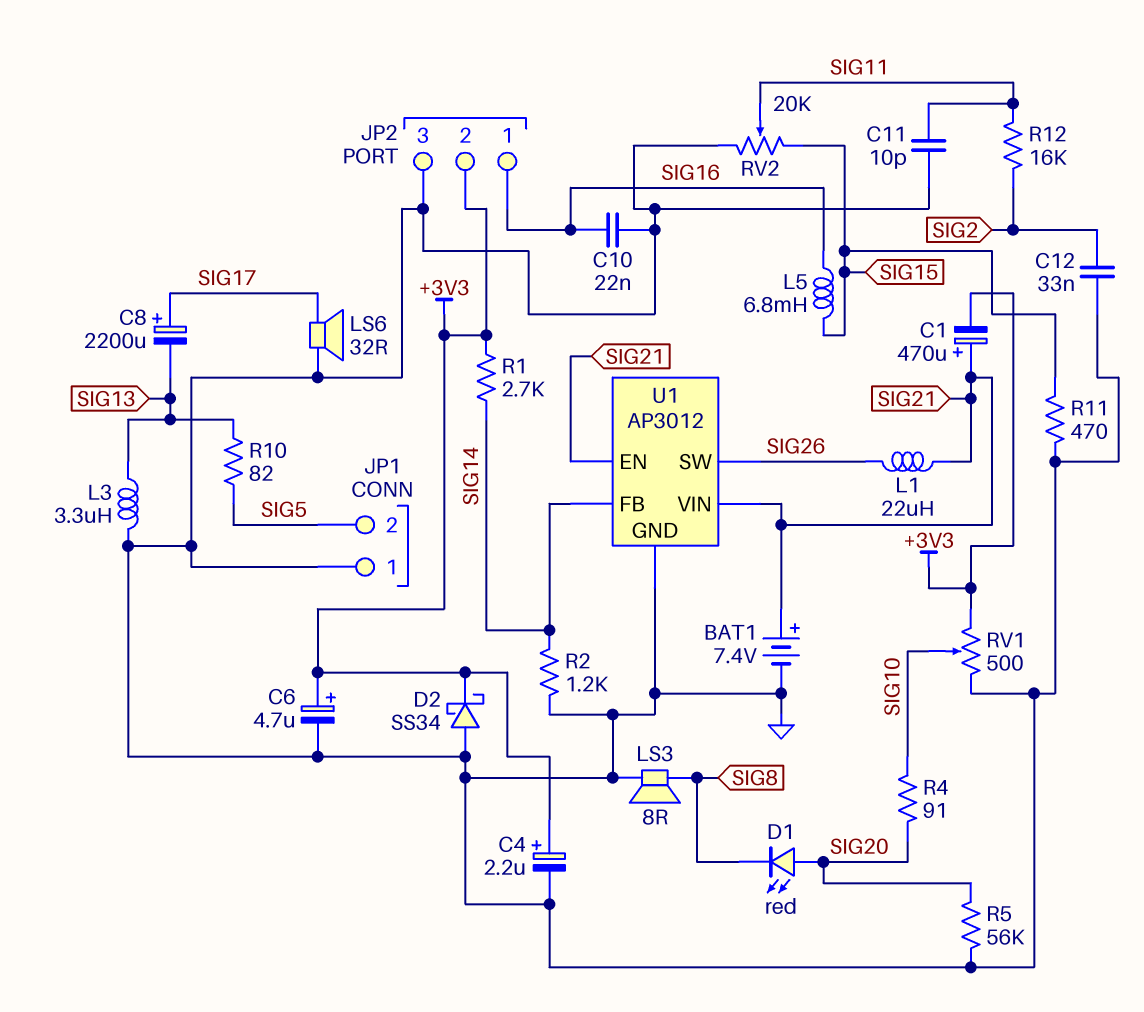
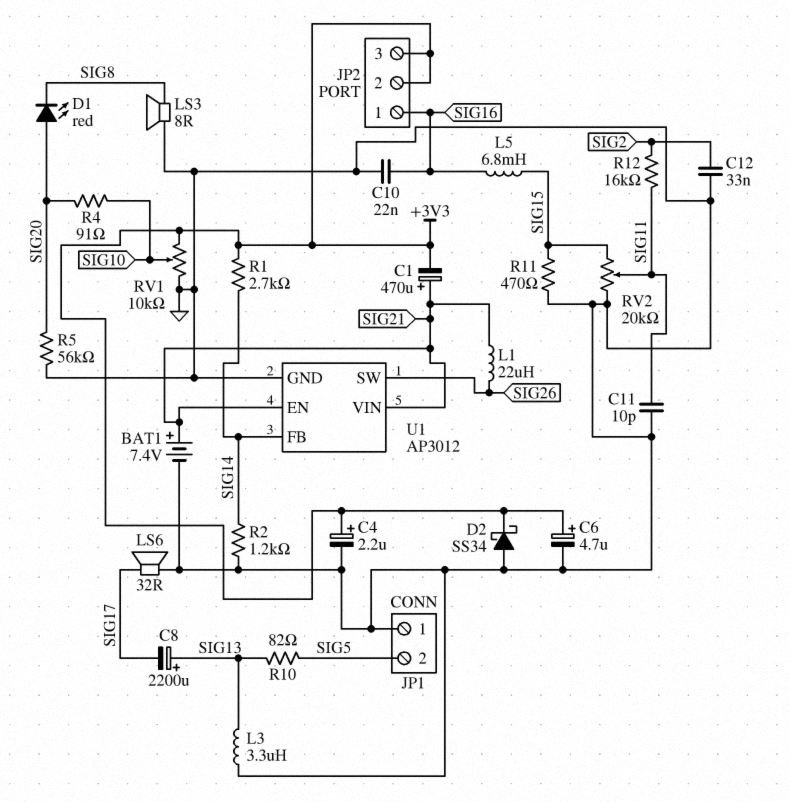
C8: 2200uF (plus SIG17, minus SIG13) -> 2200uF (plus SIG13, minus SIG17)
JP2 pin 3: GND -> +3V3
RV1: 500 (+3V3, GND, wiper SIG10) -> 10k (+3V3, GND, wiper SIG10)

